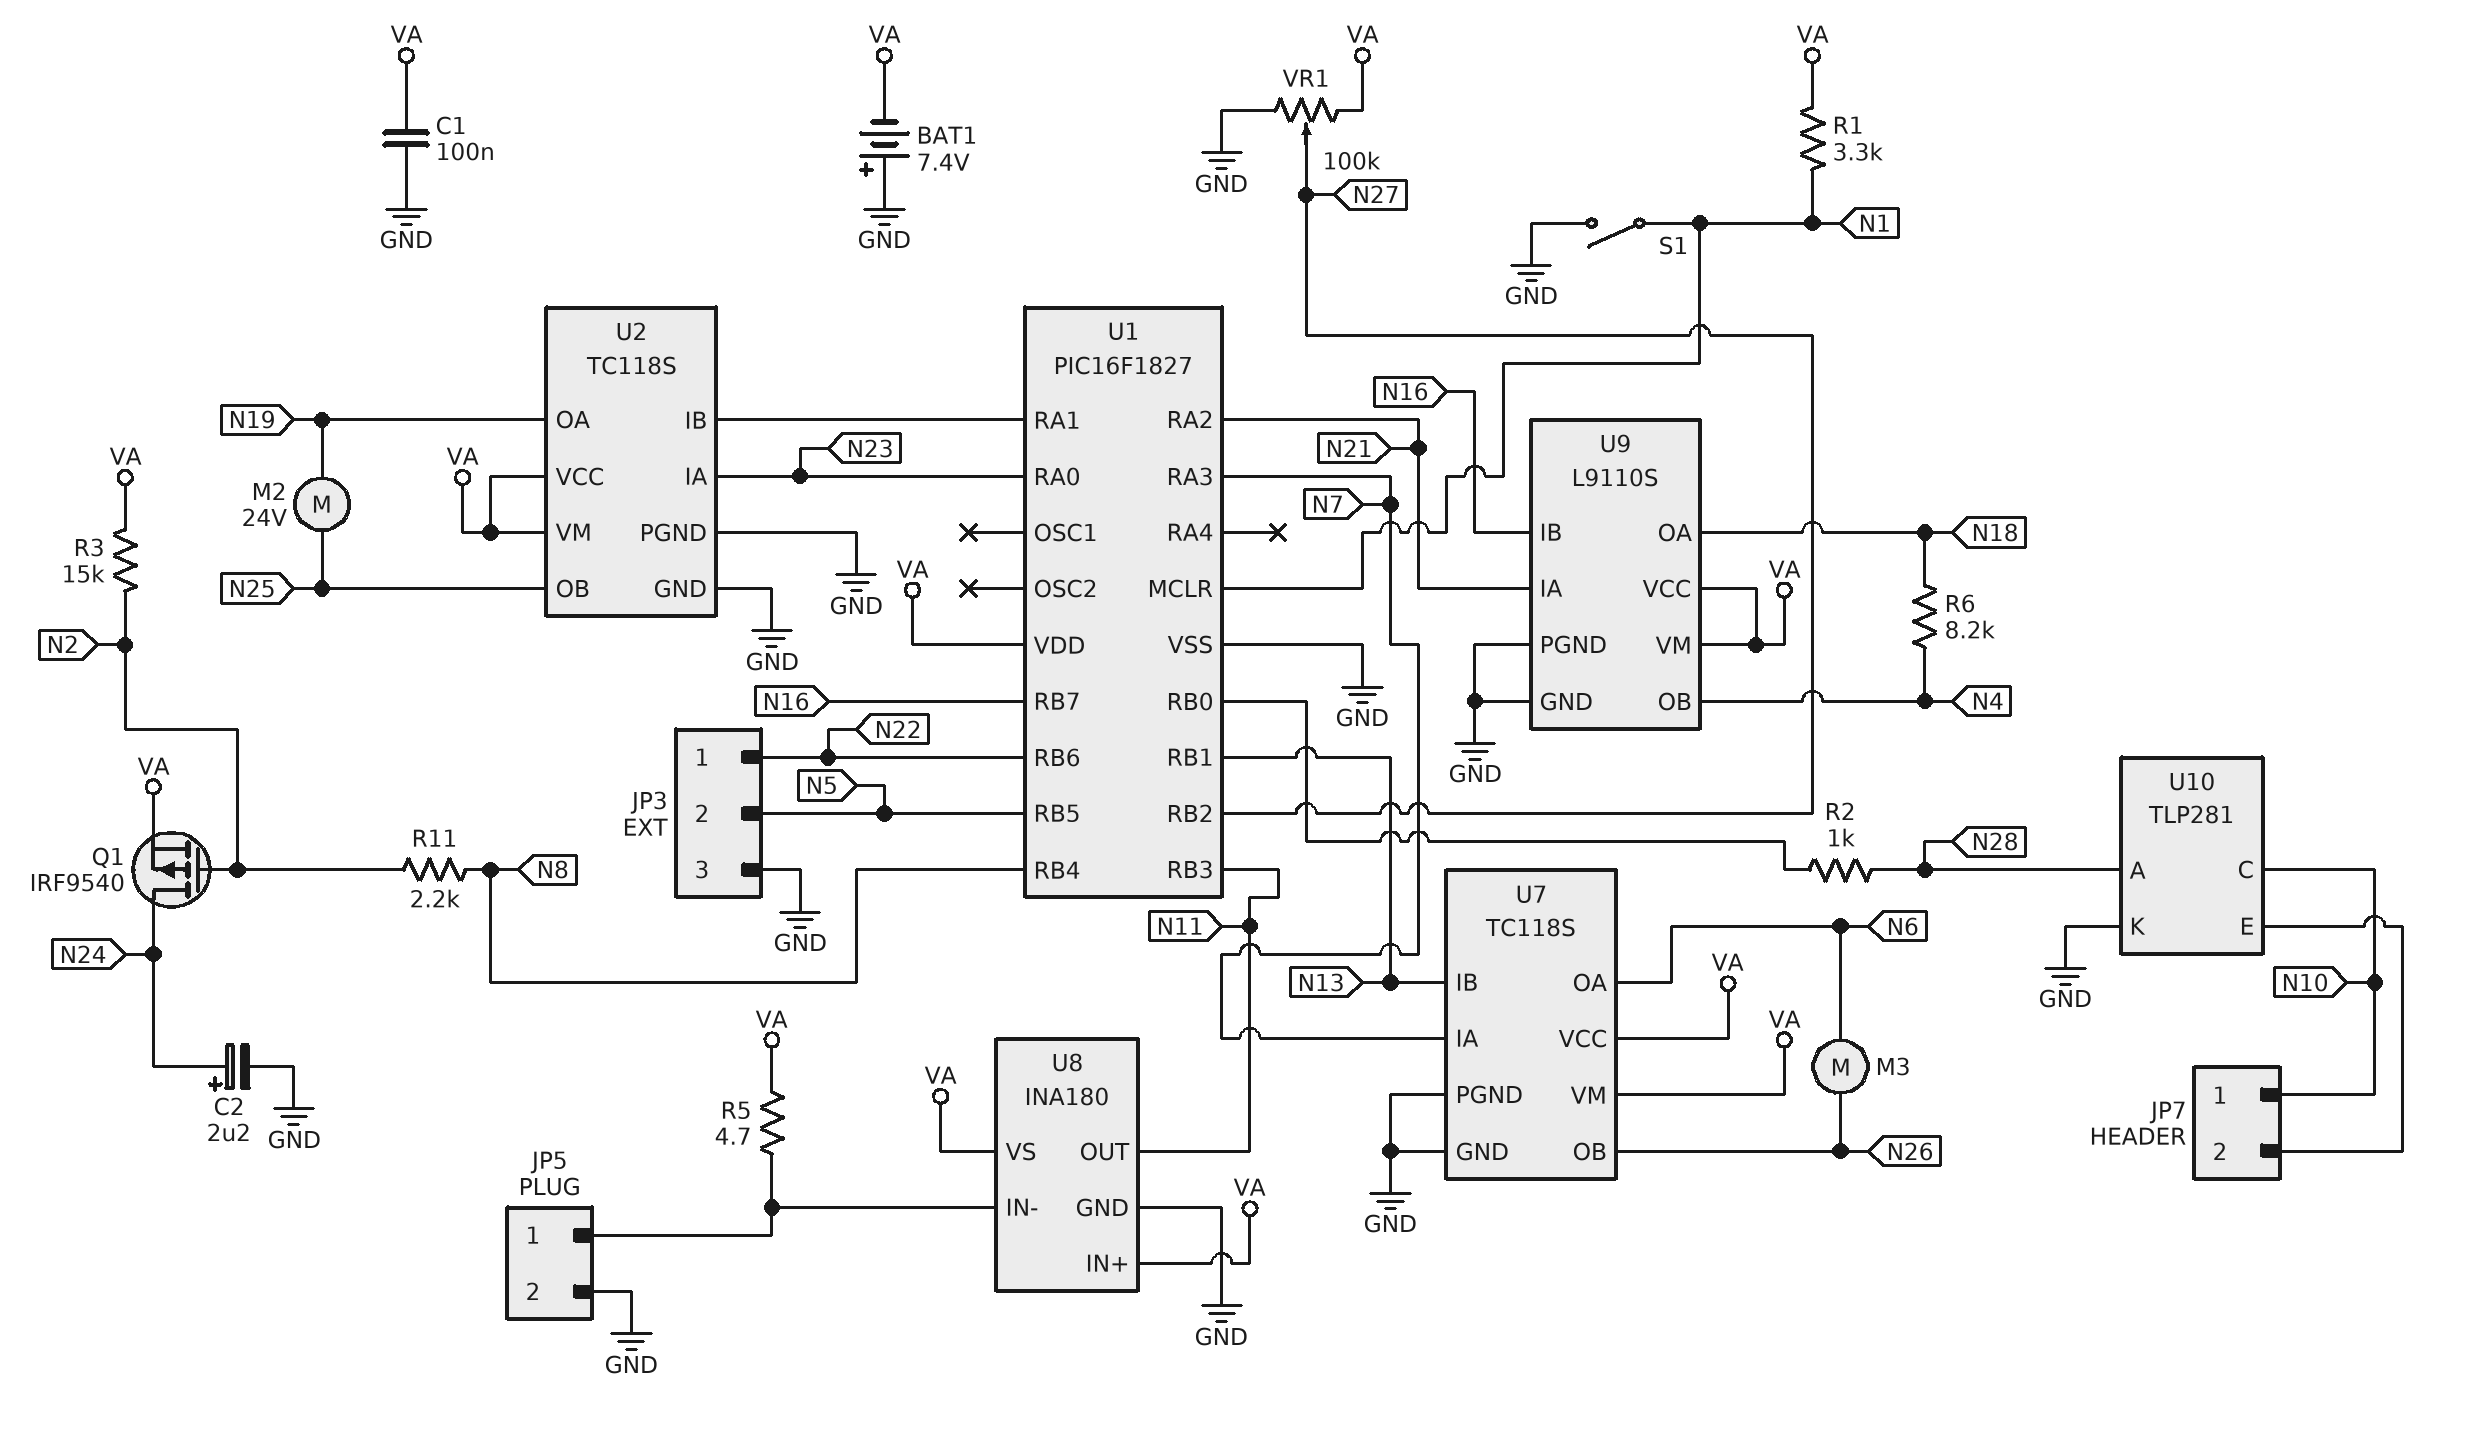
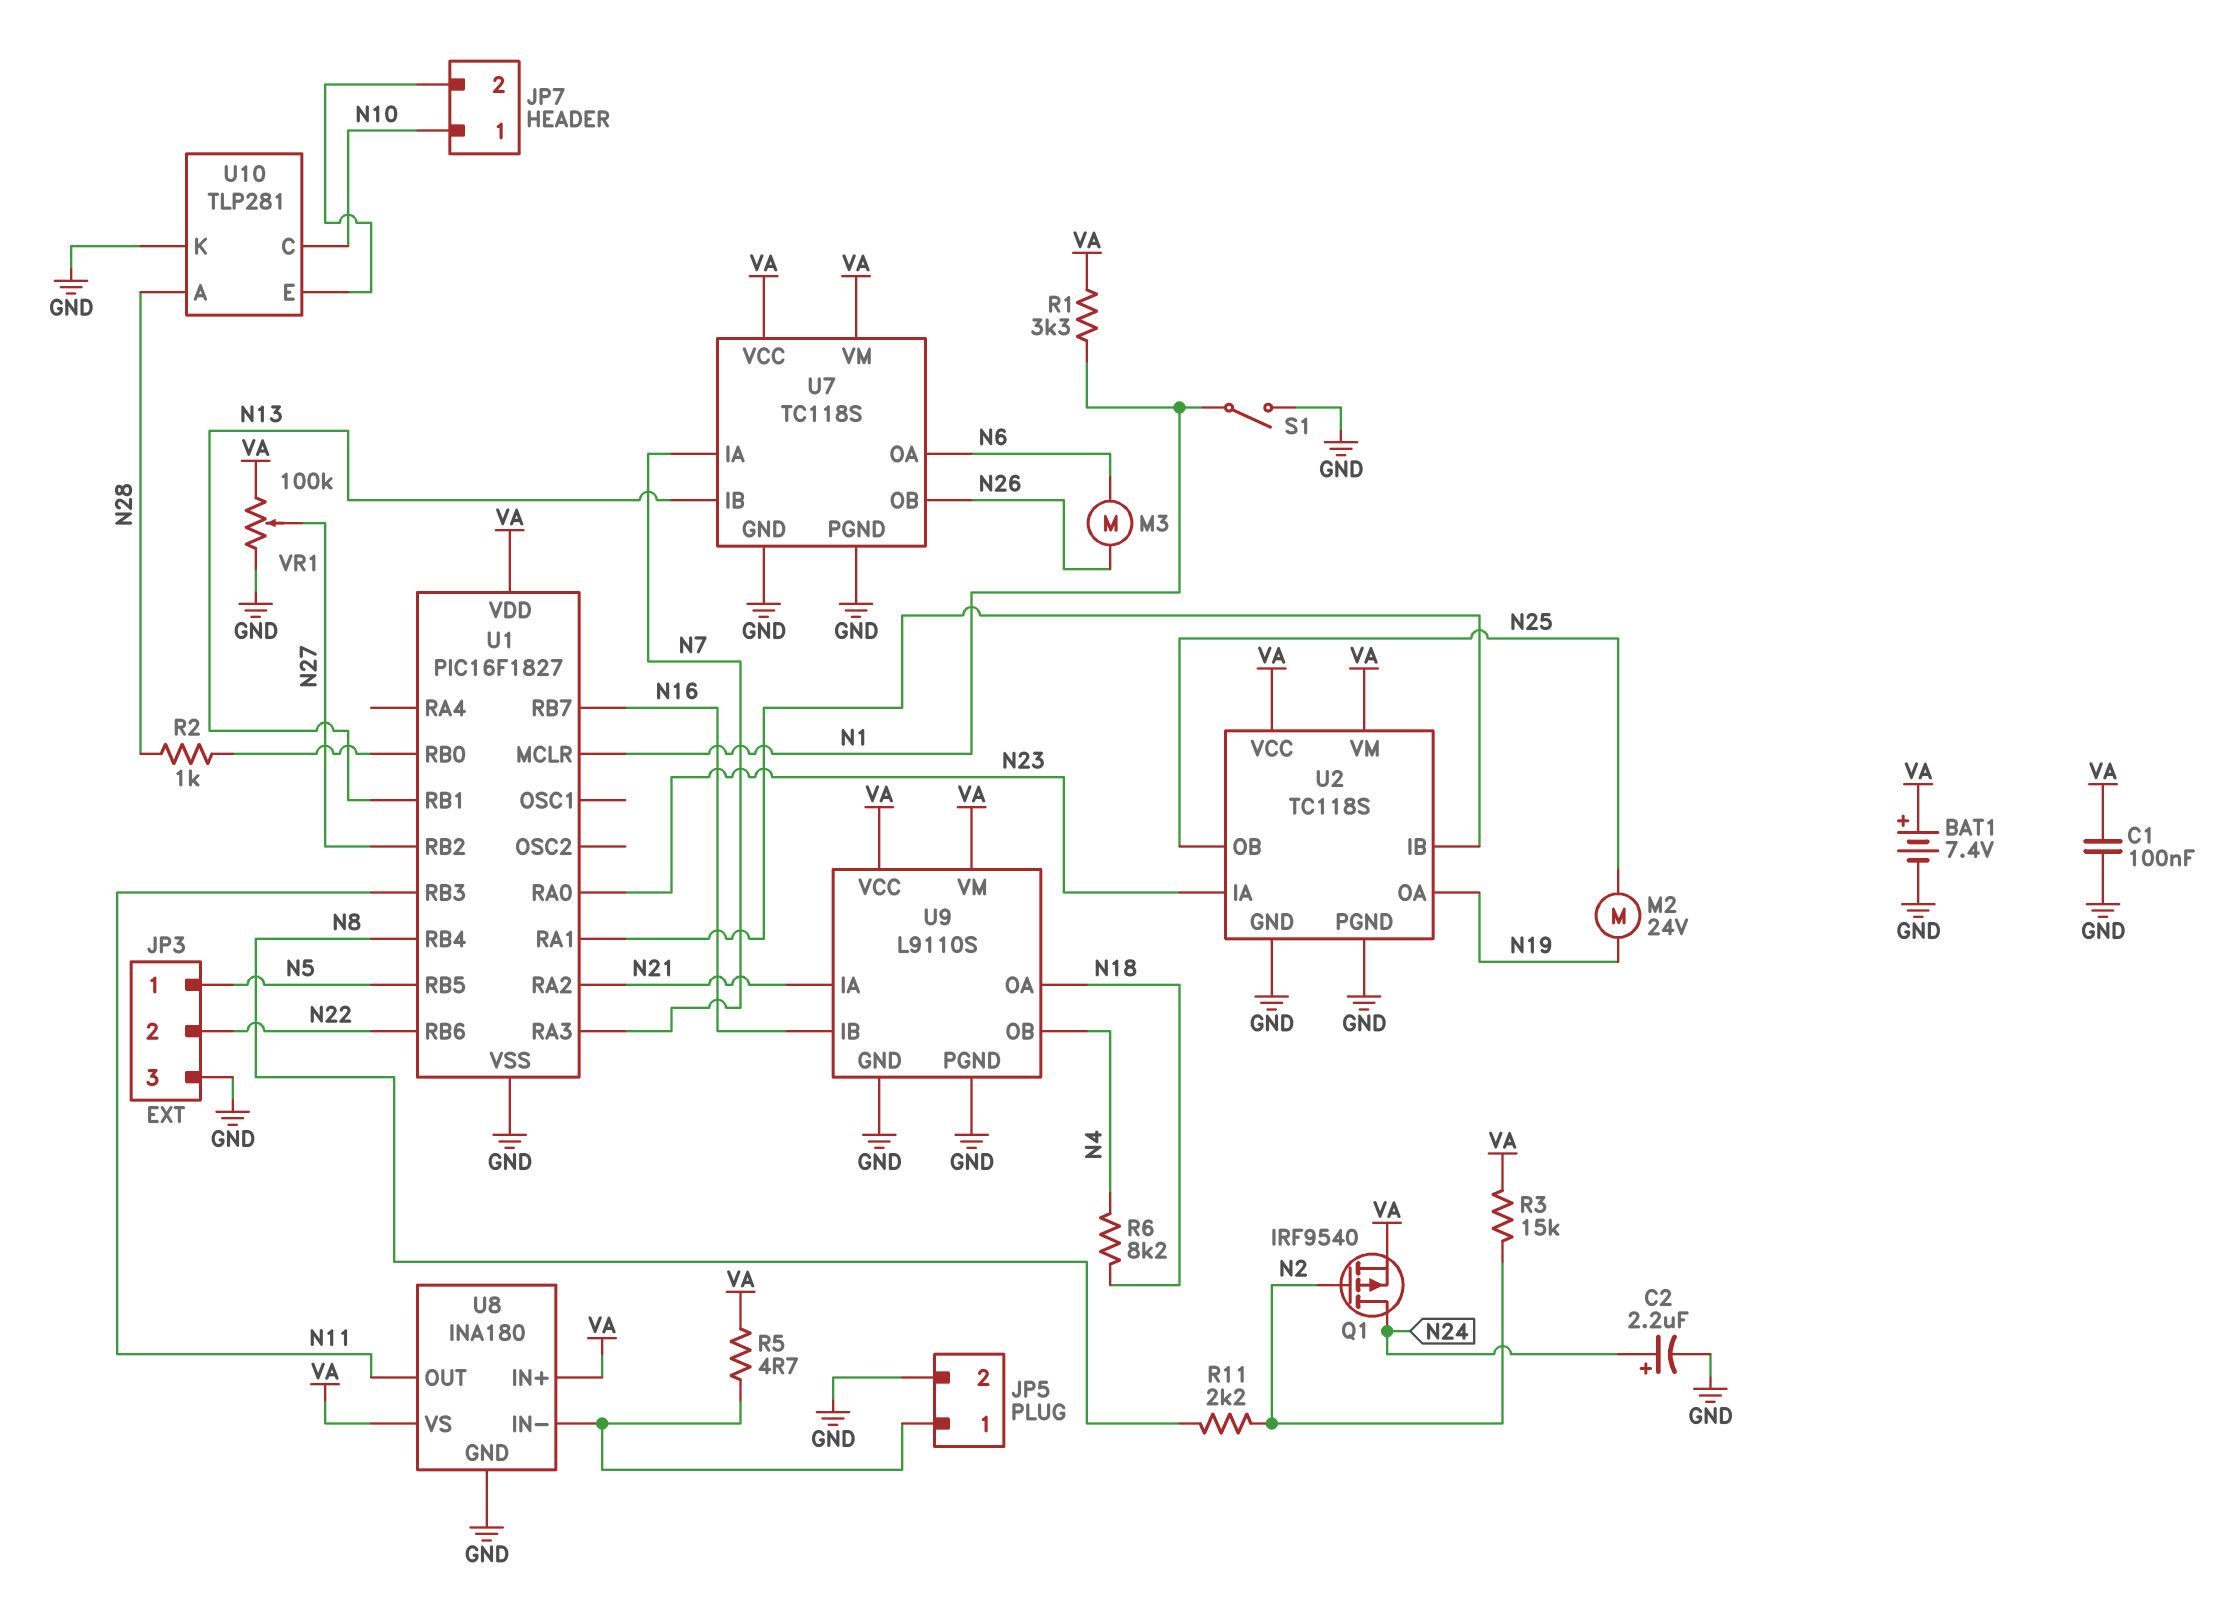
BAT1: 7.4V (plus GND, minus VA) -> 7.4V (plus VA, minus GND)
JP3 pin 1: N22 -> N5
JP3 pin 2: N5 -> N22

